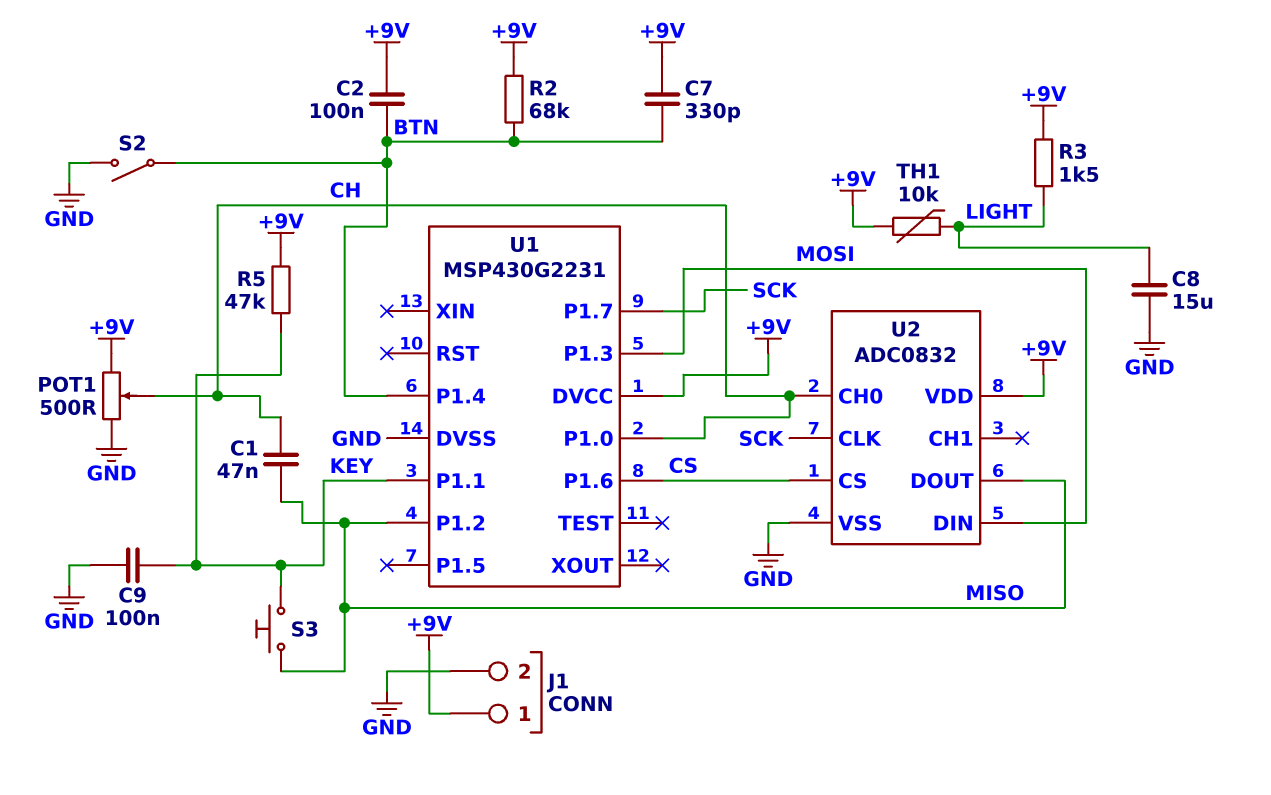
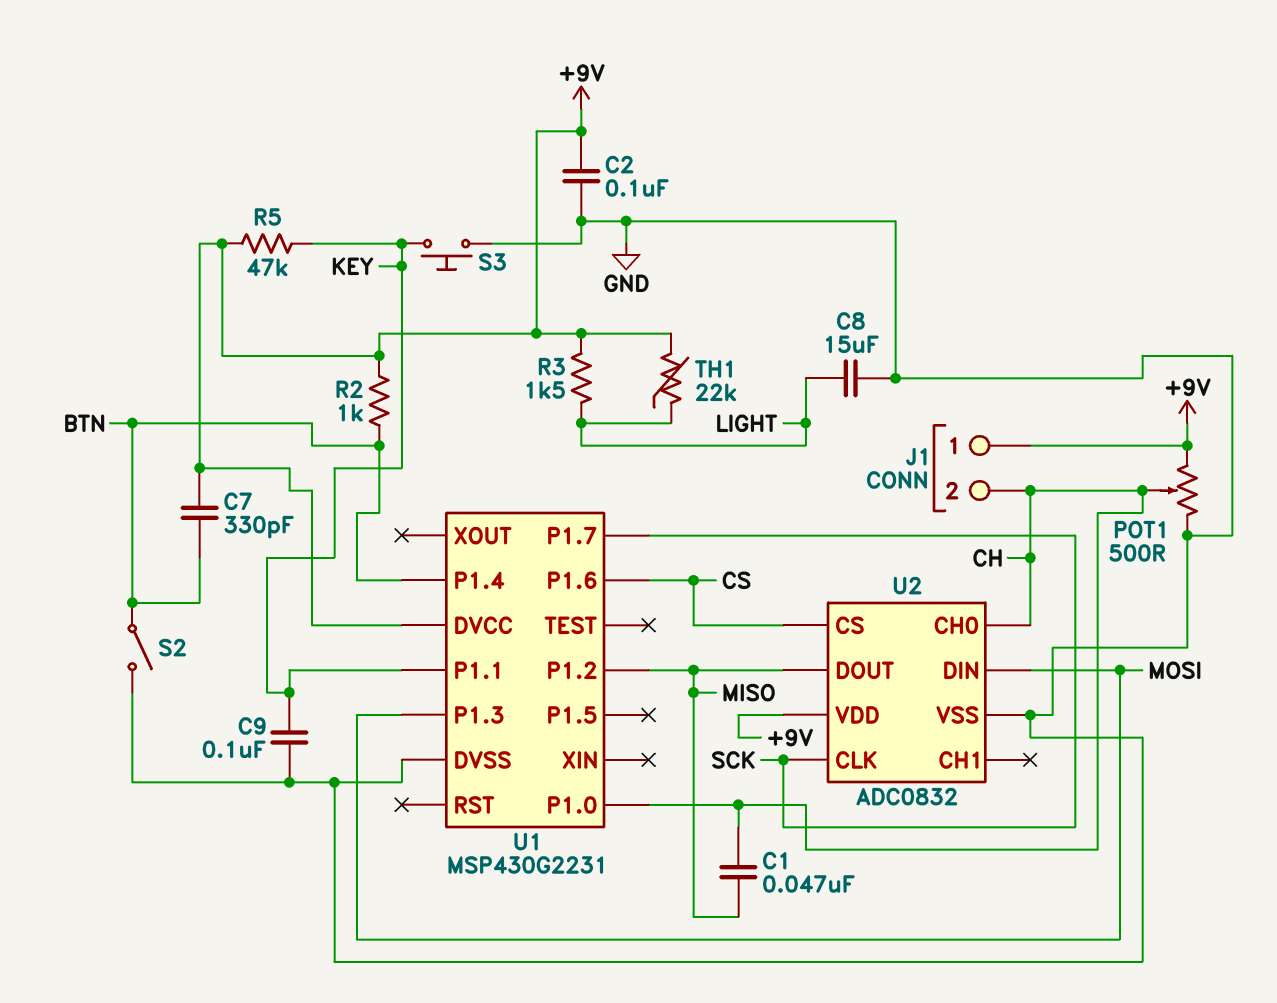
C2: 100nF (+9V, BTN) -> 100nF (+9V, GND)
J1 pin 2: GND -> CH
R2: 68k (+9V, BTN) -> 1k (+9V, BTN)
S3: button (KEY, MISO) -> button (GND, KEY)
TH1: 10k (+9V, LIGHT) -> 22k (+9V, LIGHT)

